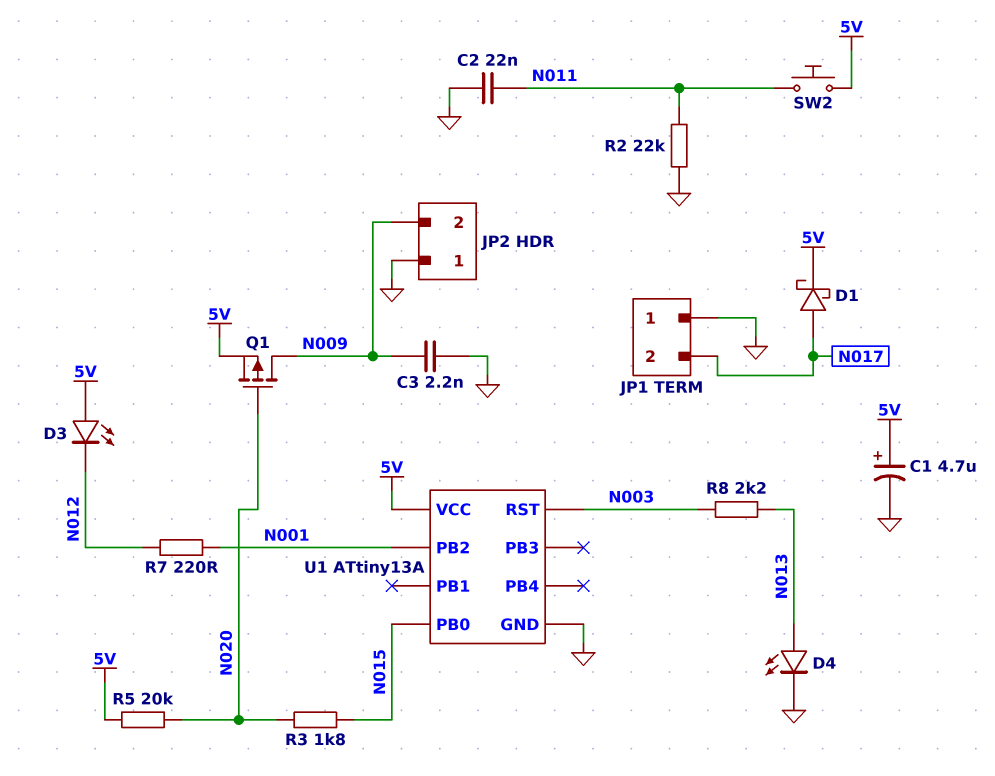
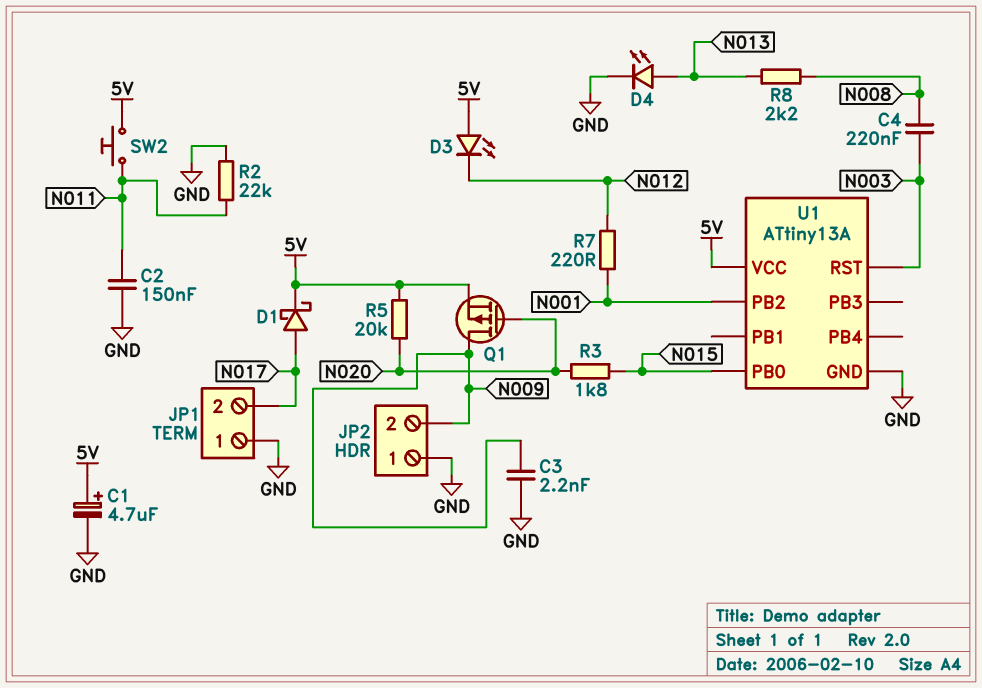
C2: 22nF (GND, N011) -> 150nF (GND, N011)
C4: none -> 220nF (N003, N008)
R8: 2.2k (N003, N013) -> 2.2k (N008, N013)

